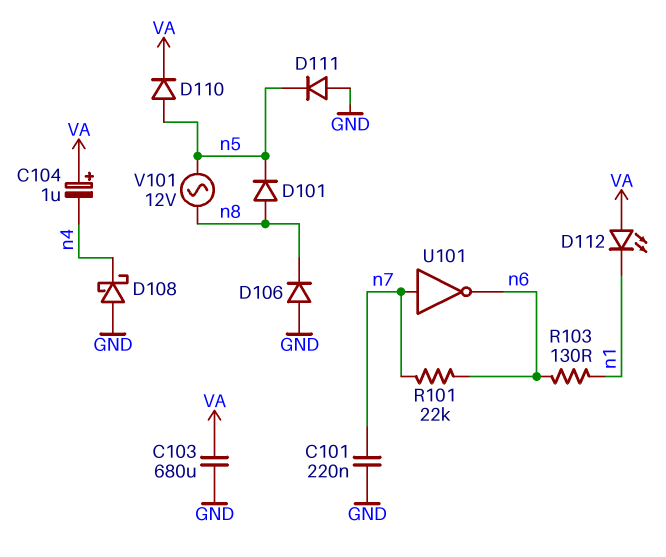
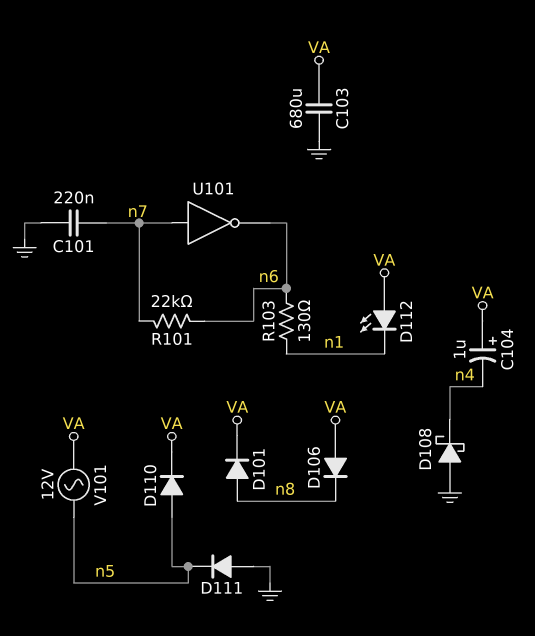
D101: diode (A n8, K n5) -> diode (A n8, K VA)
D106: diode (A GND, K n8) -> diode (A VA, K n8)
V101: AC 12V (n5, n8) -> AC 12V (VA, n5)

